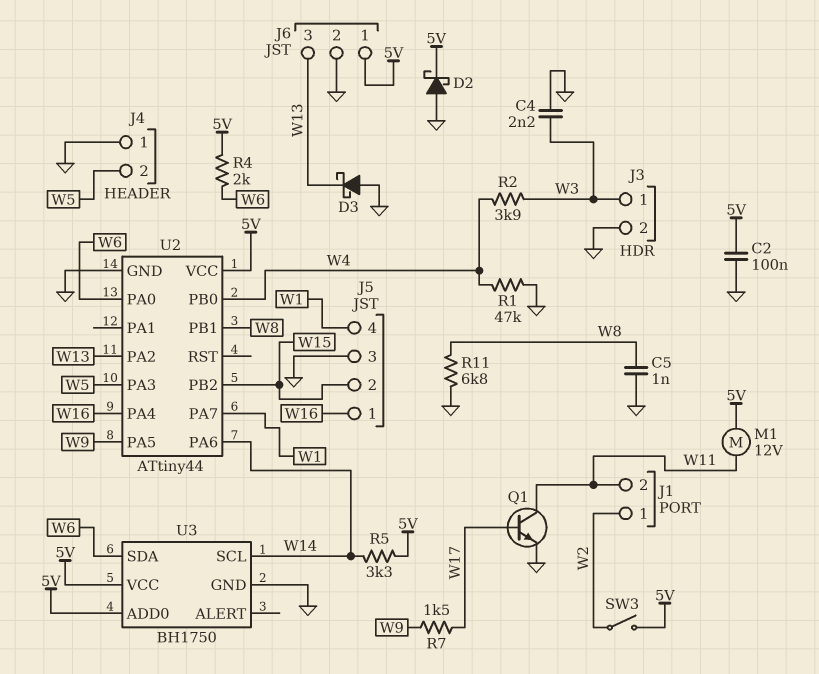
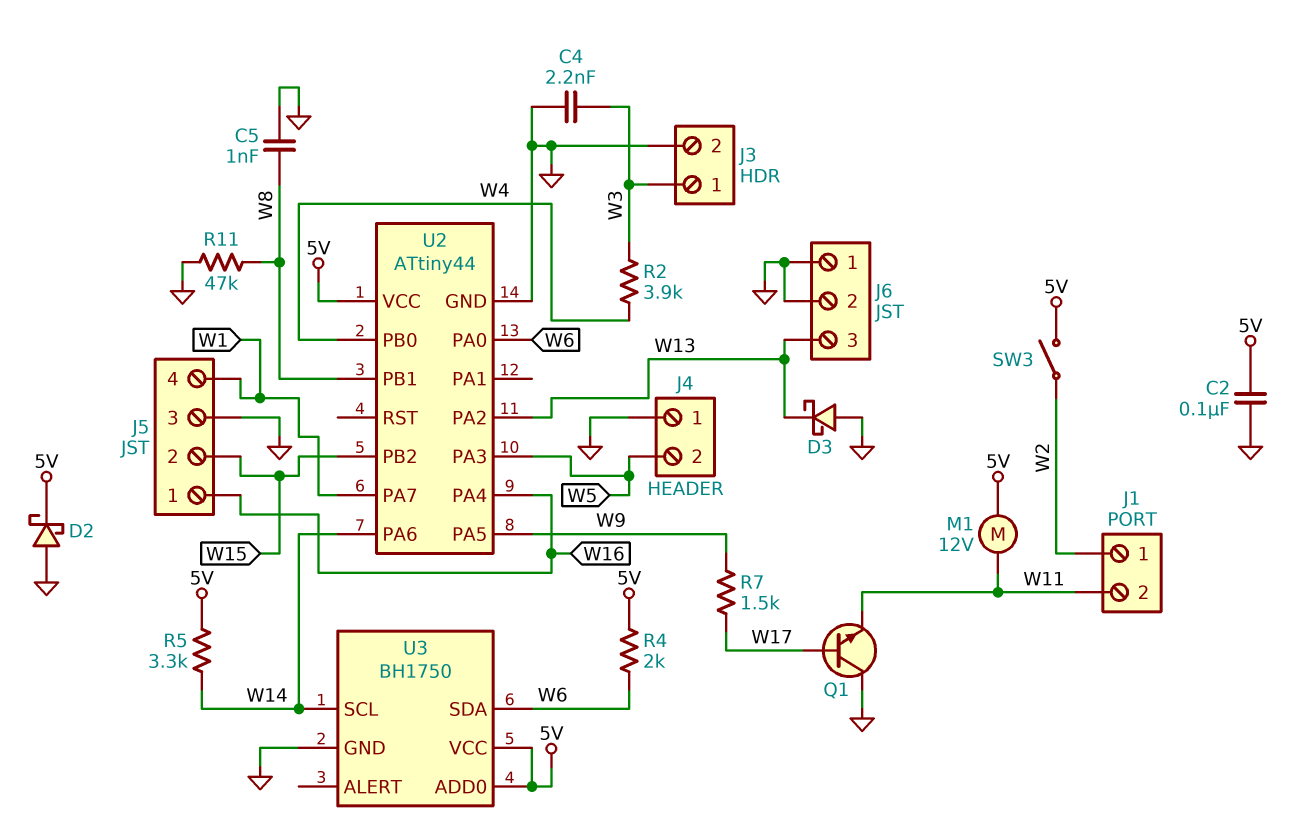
J6 pin 1: 5V -> GND
Q1: NPN (B W17, C W11, E GND) -> NPN (B W17, C GND, E W11)
R1: 47k (GND, W4) -> none
R11: 6.8k (GND, W8) -> 47k (GND, W8)

